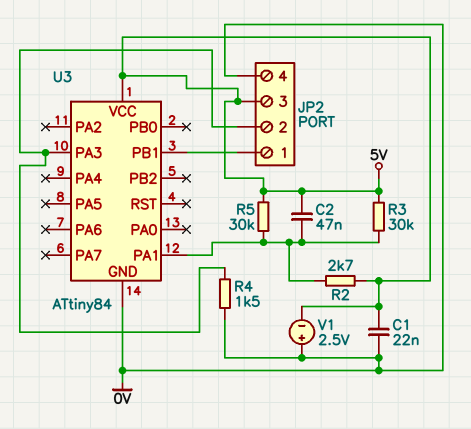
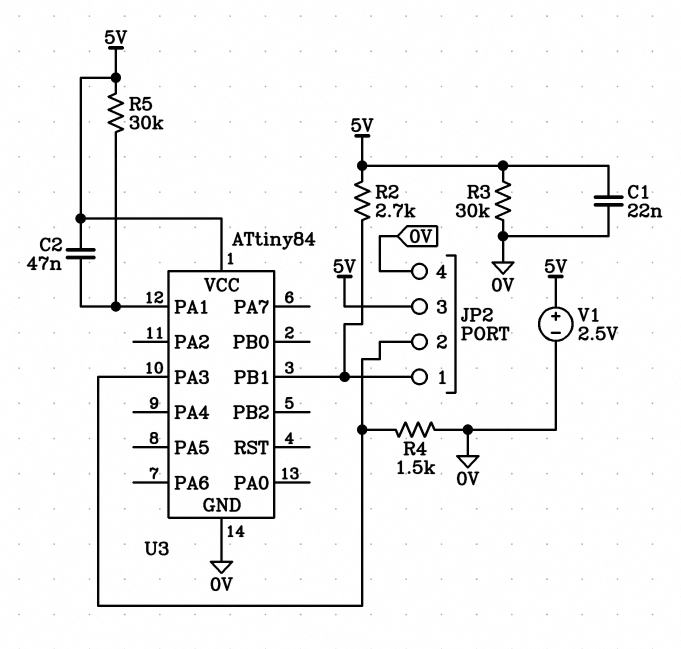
R2: 2.7k (5V, U3/PA1) -> 2.7k (5V, JP2/1)
R3: 30k (5V, U3/PA1) -> 30k (0V, 5V)
V1: 2.5V (plus 0V, minus 5V) -> 2.5V (plus 5V, minus 0V)

